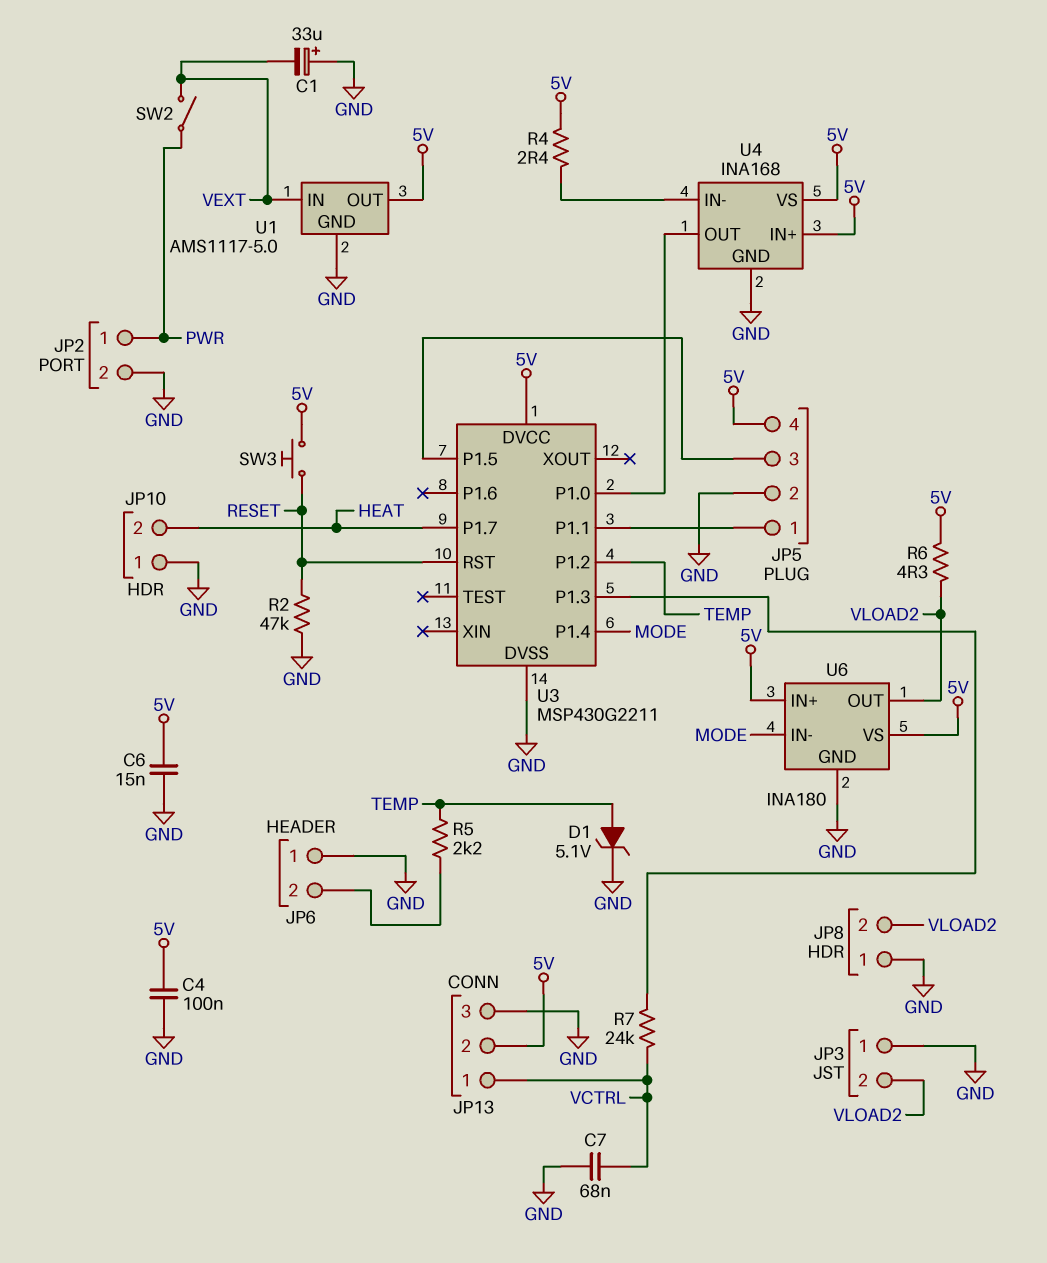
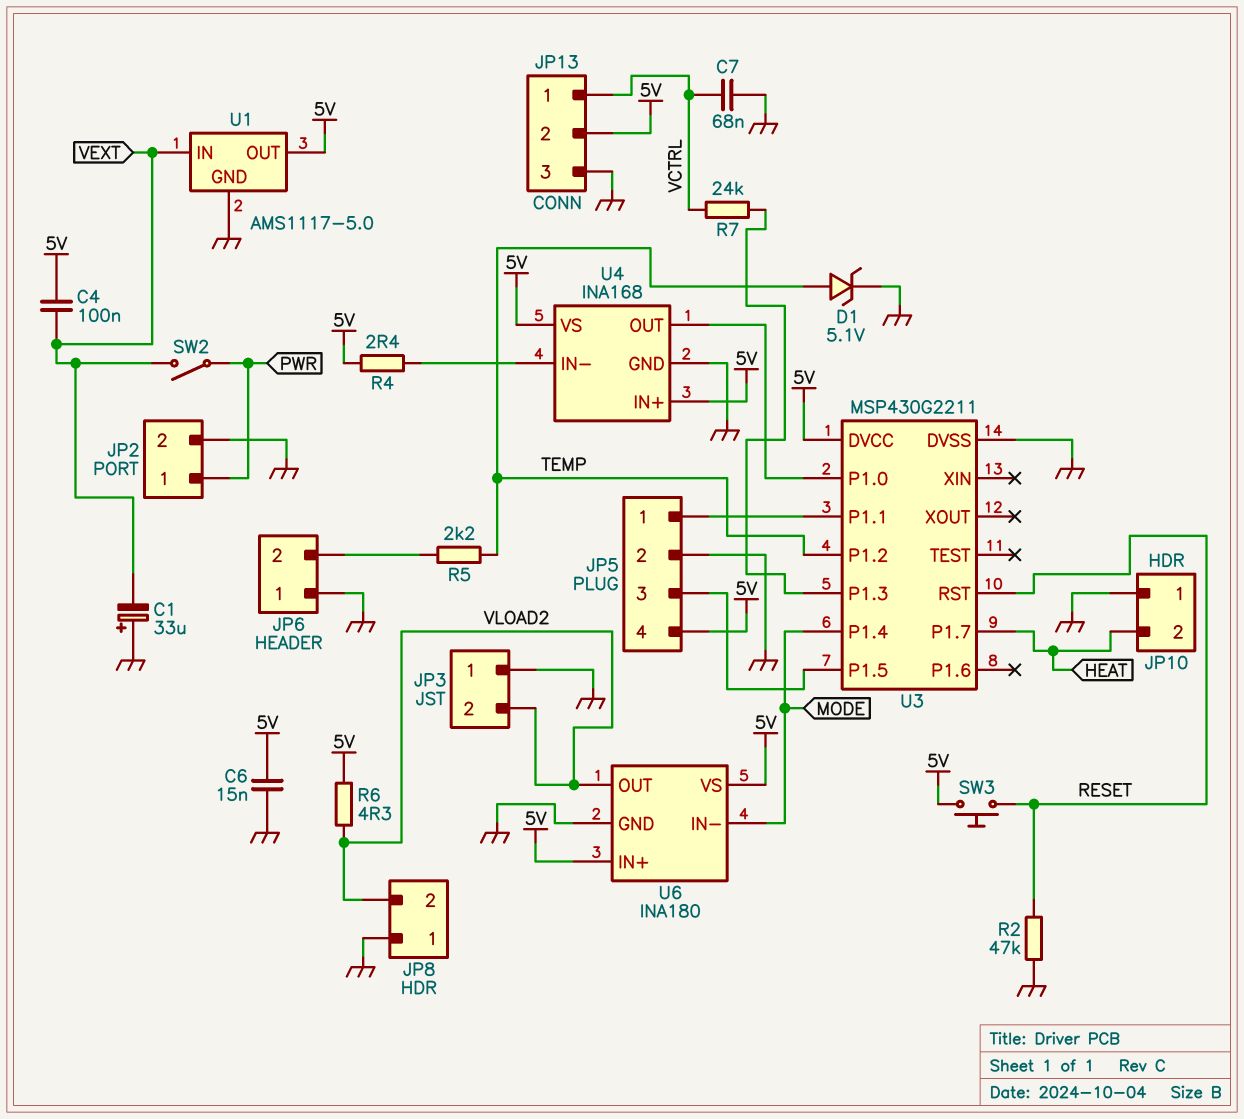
C4: 100nF (5V, GND) -> 100nF (5V, VEXT)

